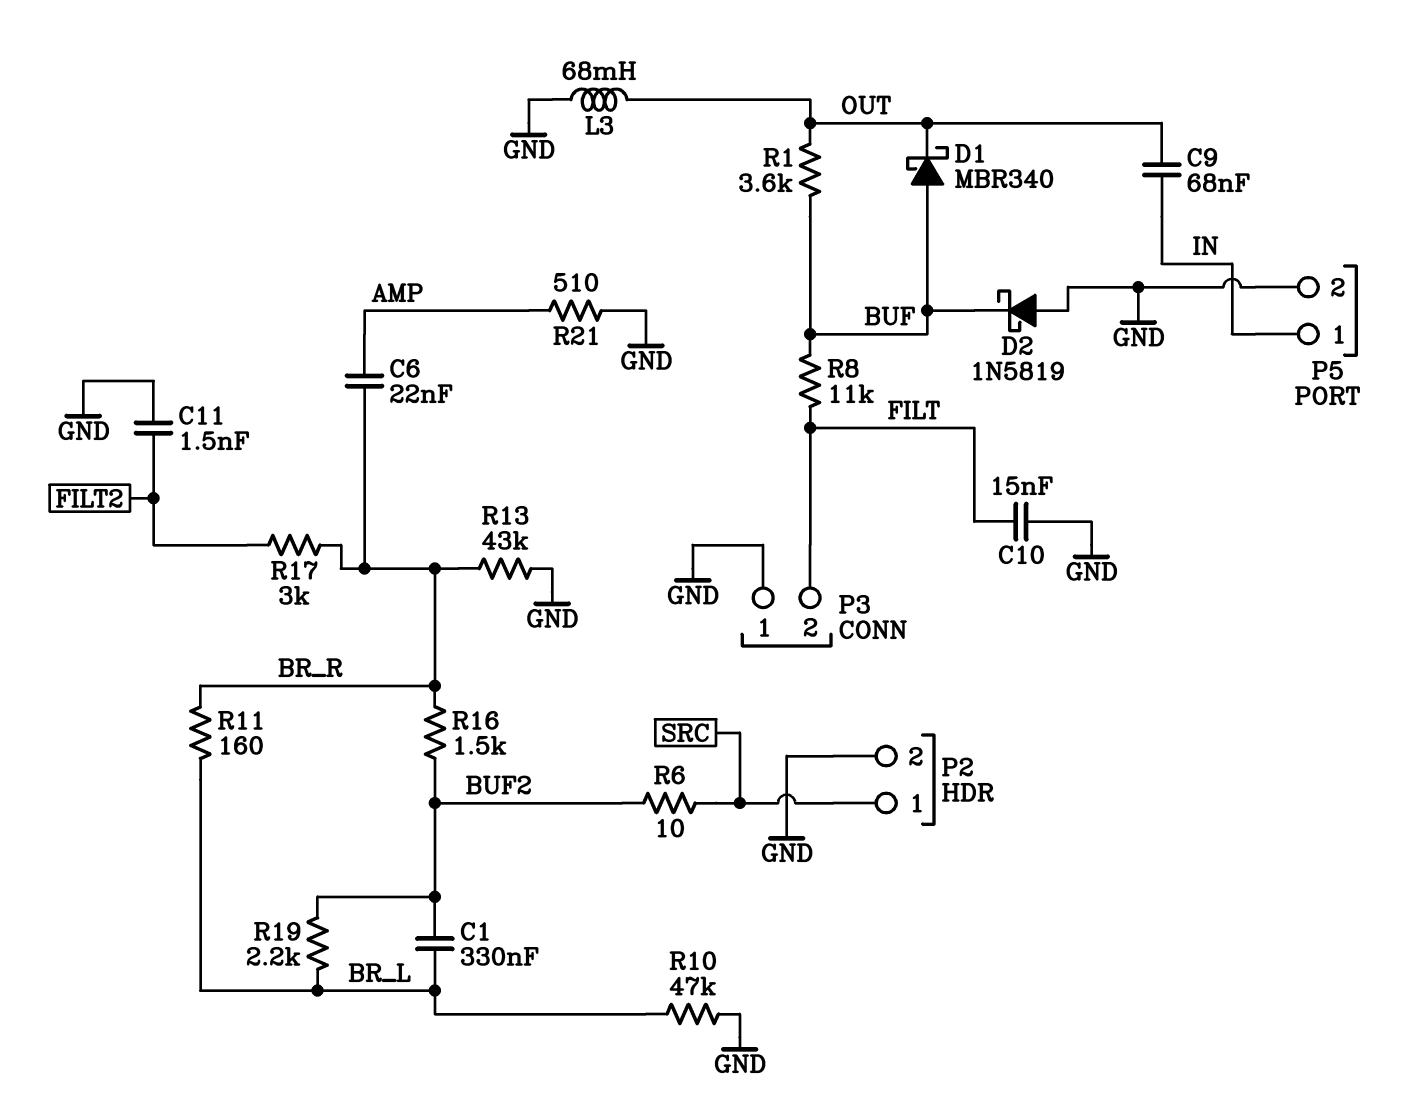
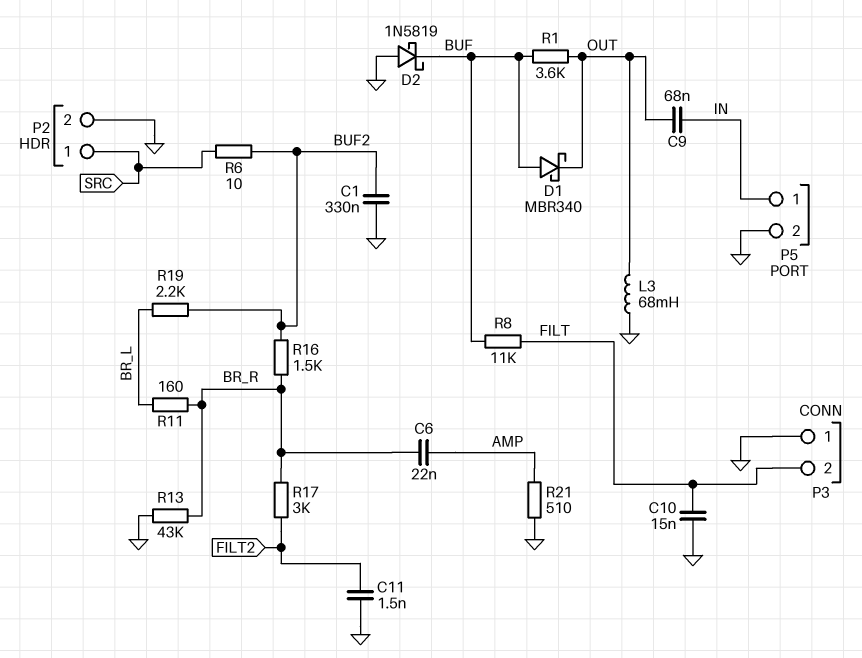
C1: 330nF (BR_L, BUF2) -> 330nF (BUF2, GND)
R10: 47k (BR_L, GND) -> none

